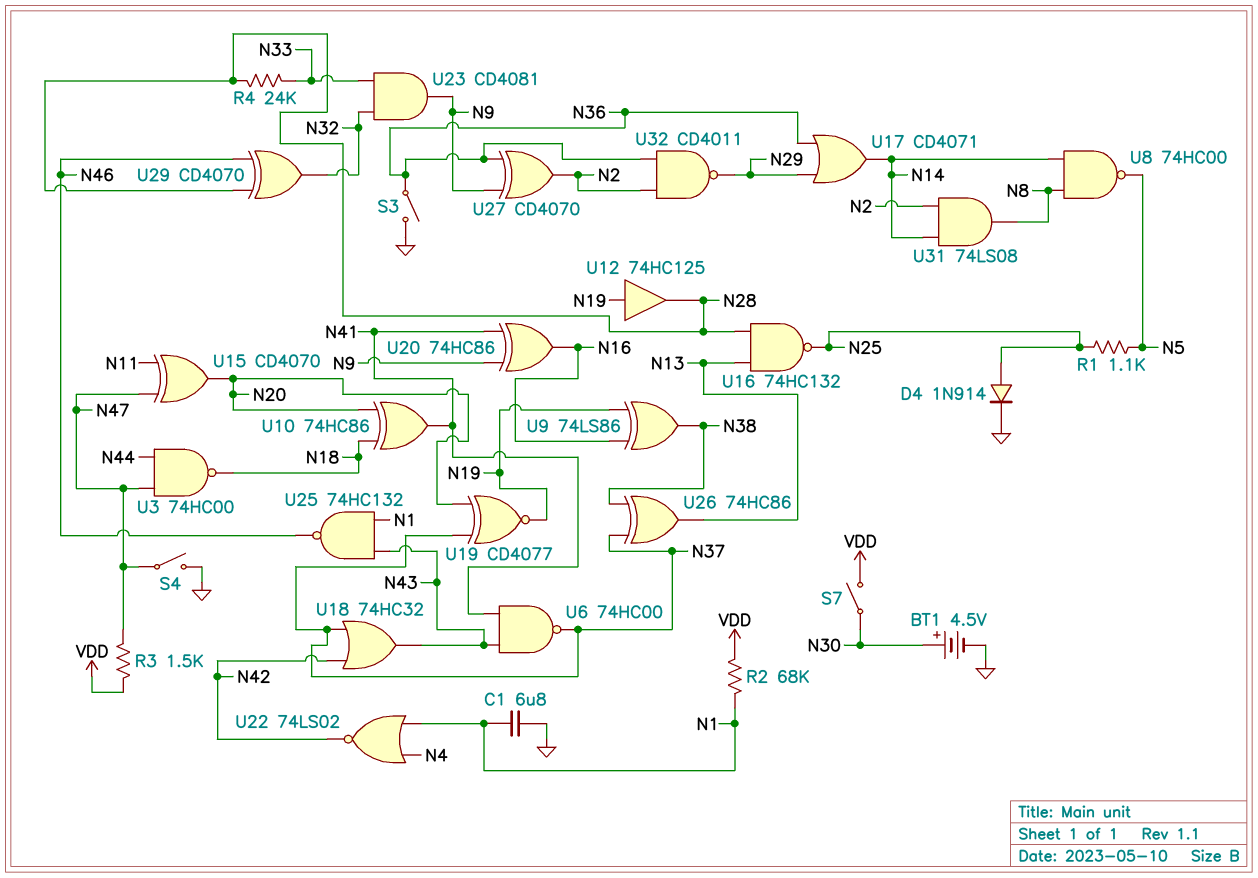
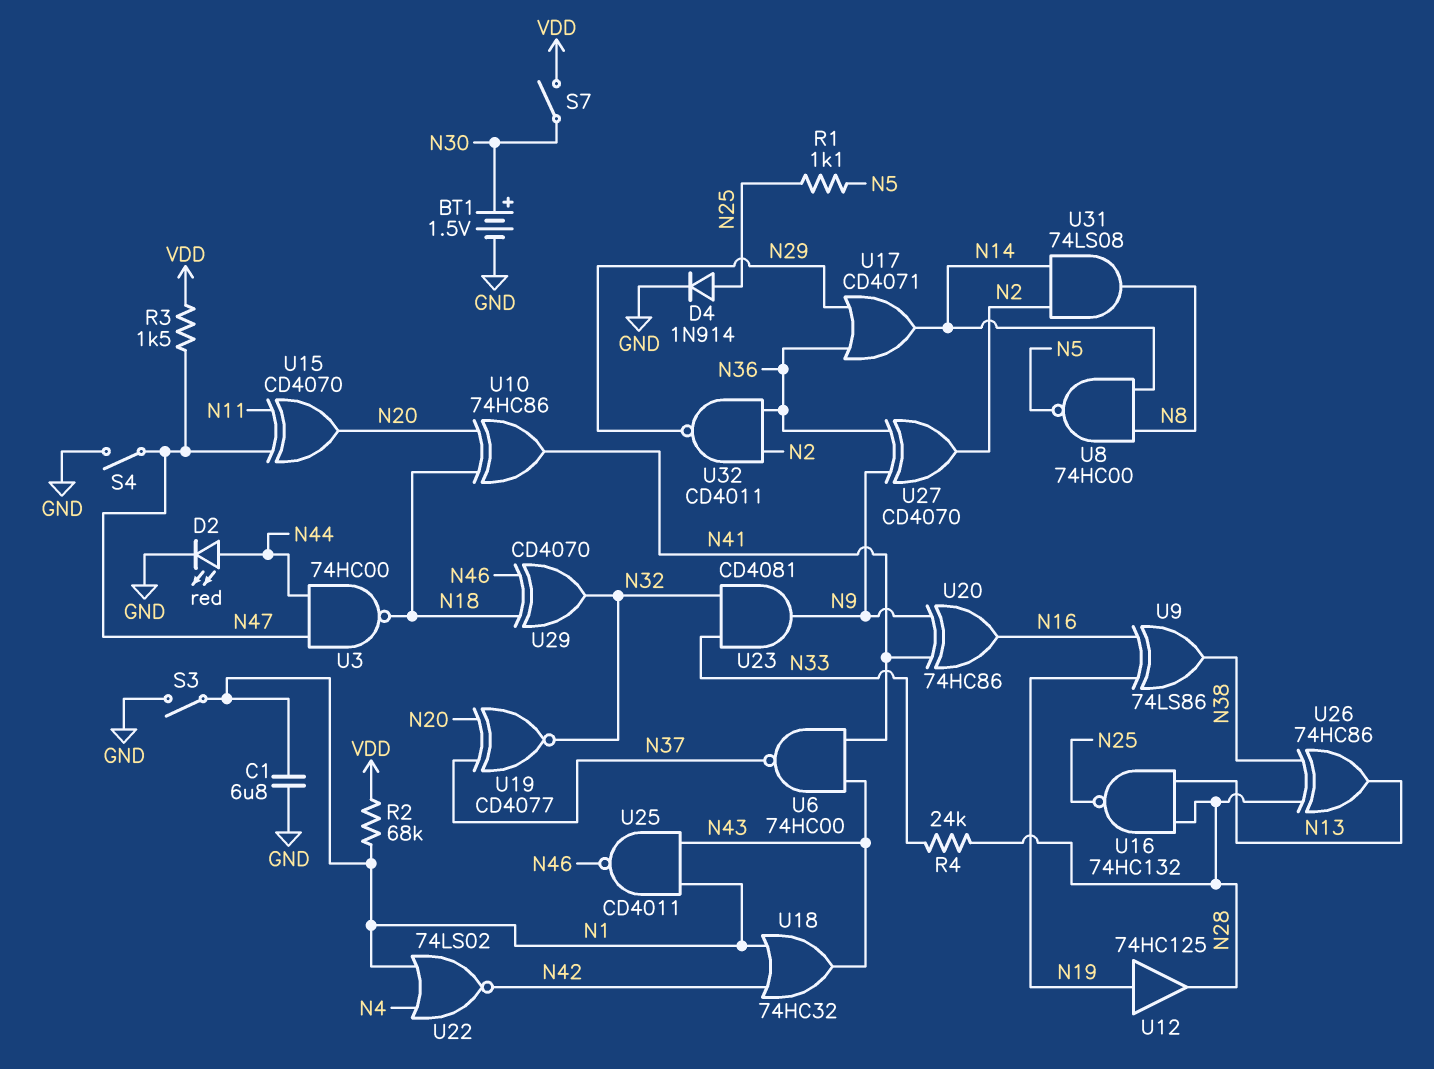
BT1: 4.5V (plus N30, minus GND) -> 1.5V (plus N30, minus GND)
D2: none -> LED red (A N44, K GND)
S3: switch (GND, N36) -> switch (GND, N1)
U18: OR 74HC32 (in N37, in N42, out N43) -> OR 74HC32 (in N1, in N42, out N43)
U19: XNOR CD4077 (in N20, in N37, out N19) -> XNOR CD4077 (in N20, in N37, out N32)
U25: NAND 74HC132 (in N1, in N43, out N46) -> NAND CD4011 (in N1, in N43, out N46)
U26: XOR 74HC86 (in N37, in N38, out N13) -> XOR 74HC86 (in N28, in N38, out N13)
U29: XOR CD4070 (in N28, in N46, out N32) -> XOR CD4070 (in N18, in N46, out N32)

